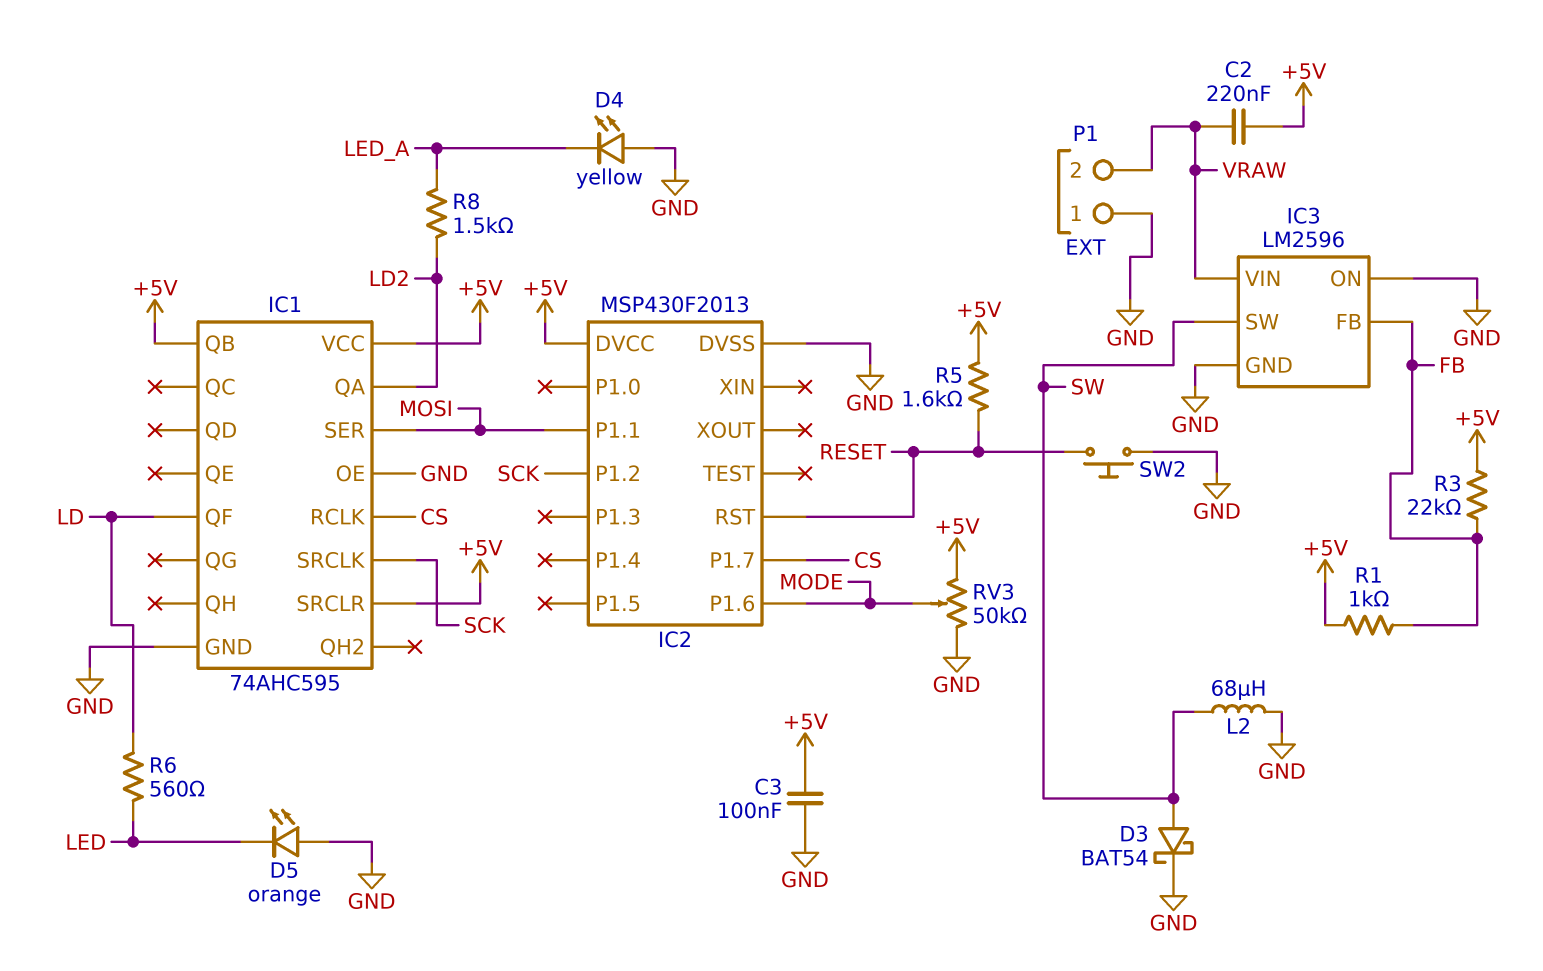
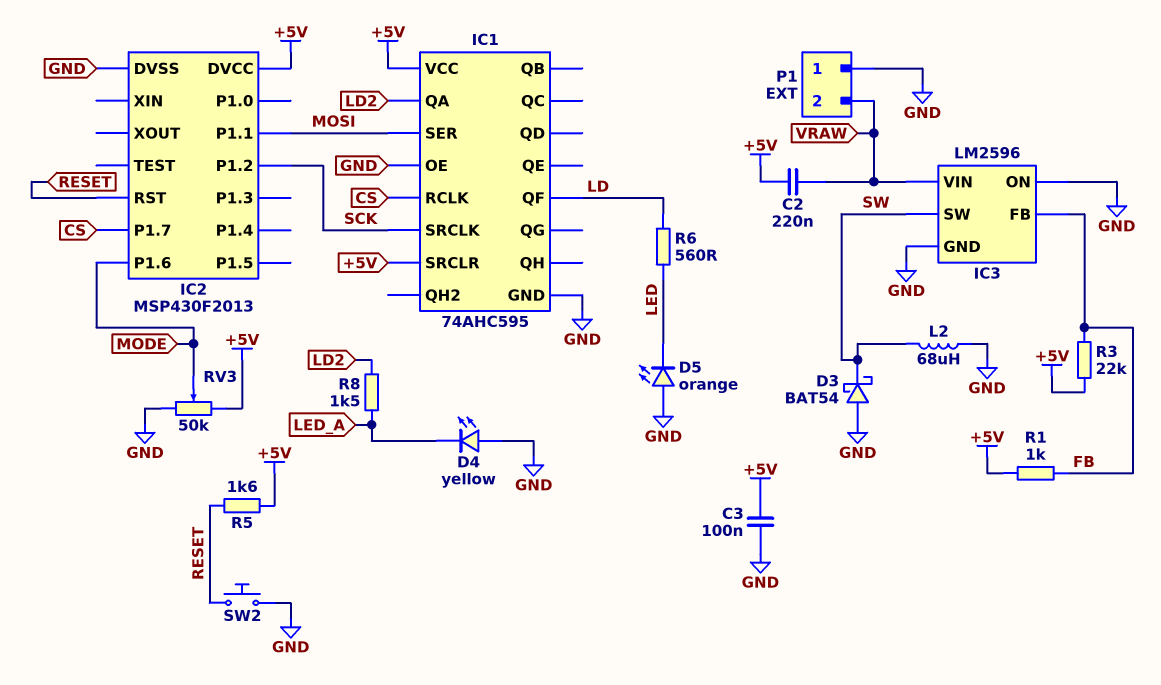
D3: schottky BAT54 (A SW, K GND) -> schottky BAT54 (A GND, K SW)
IC1 pin QB: +5V -> none

